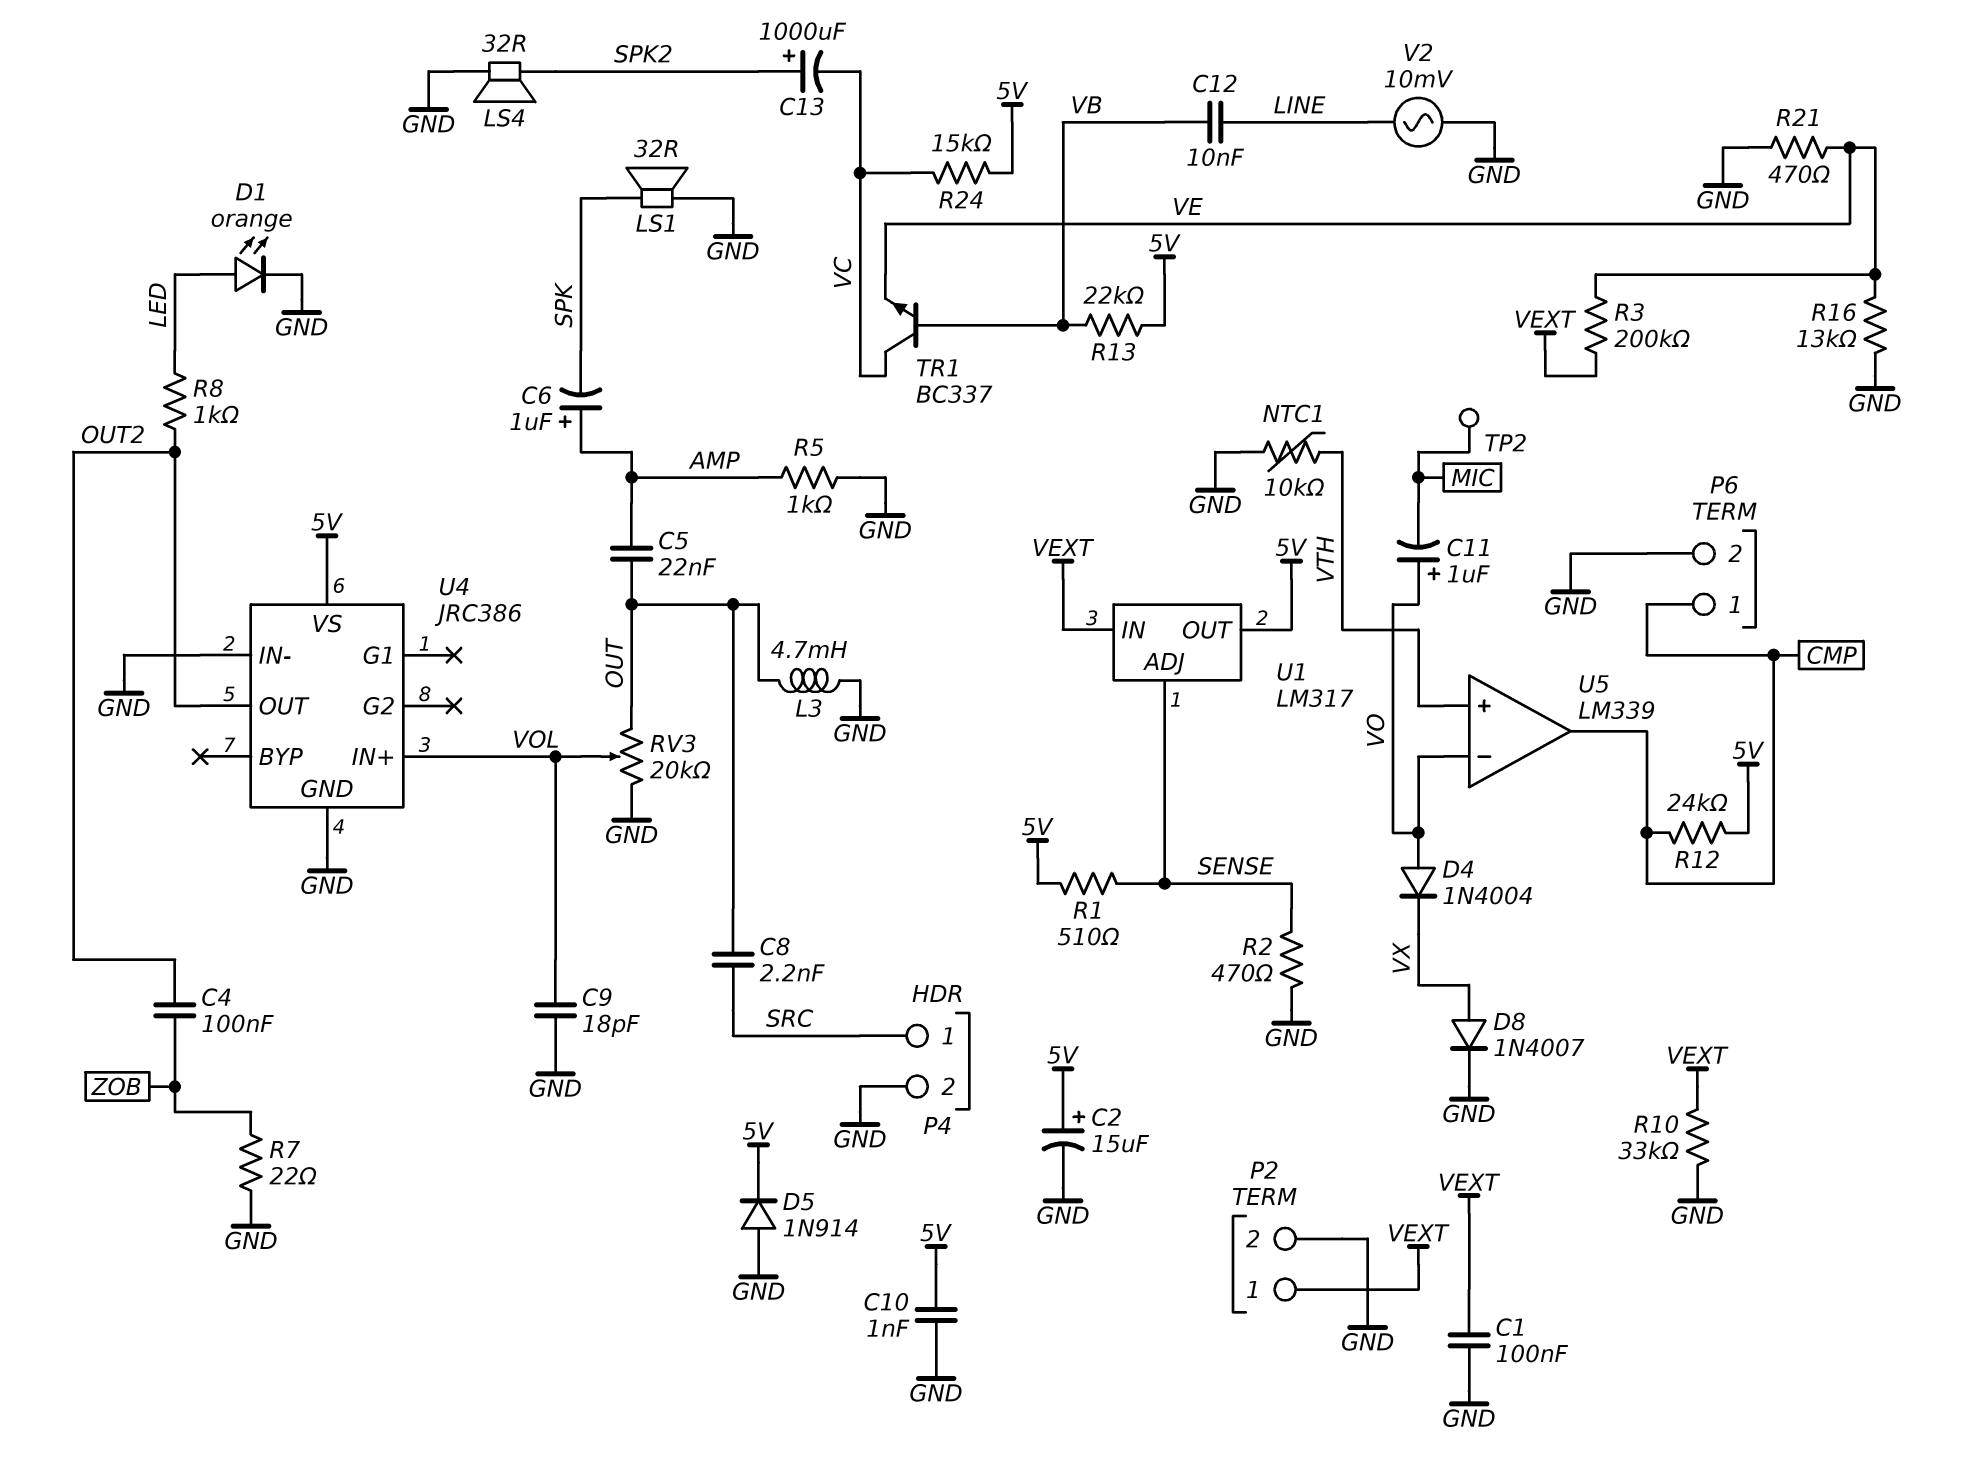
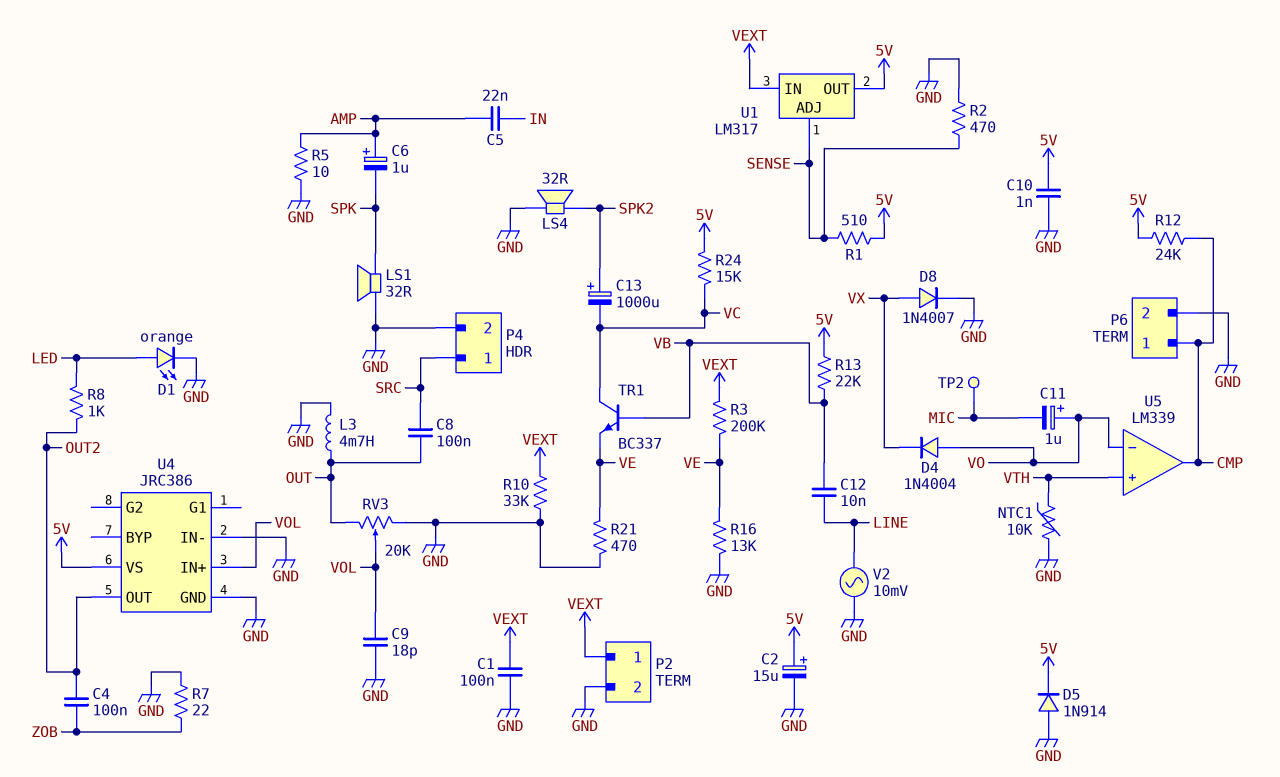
C5: 22nF (AMP, OUT) -> 22nF (AMP, IN)
C8: 2.2nF (OUT, SRC) -> 100nF (OUT, SRC)
R5: 1k (AMP, GND) -> 10 (AMP, GND)

